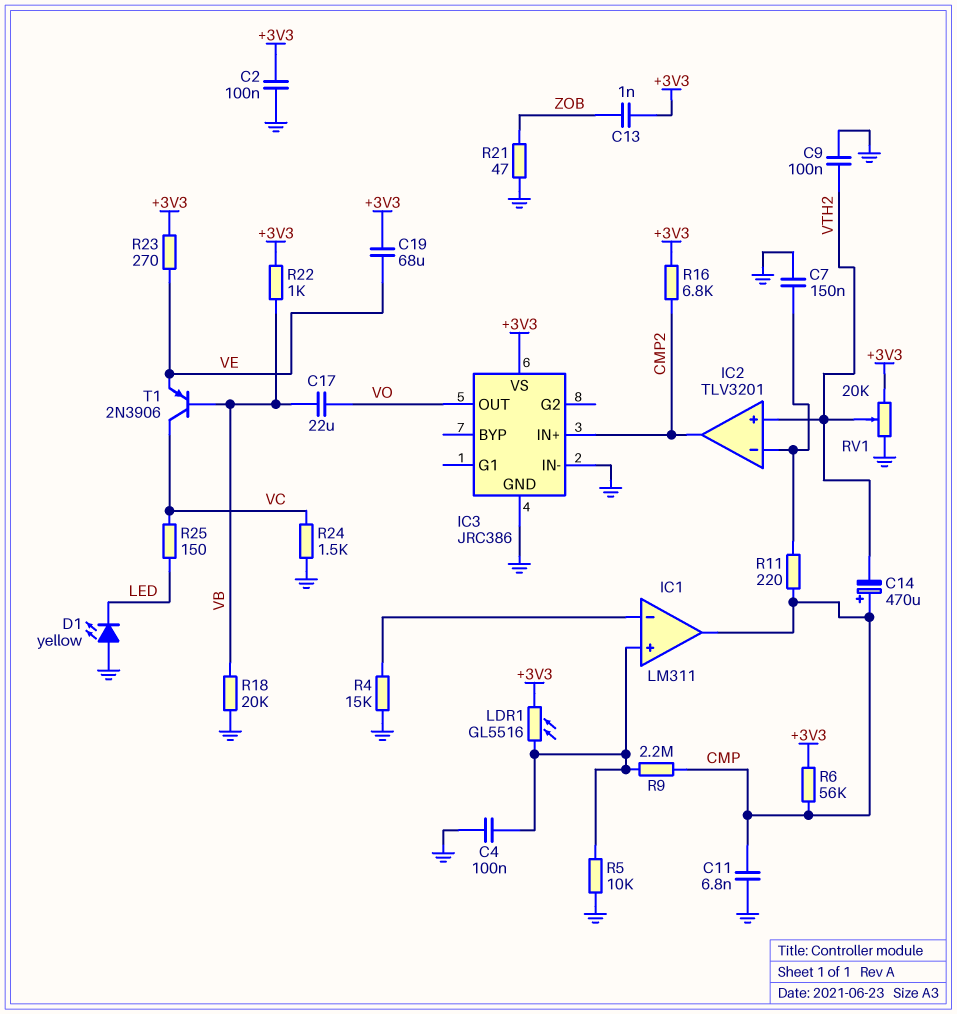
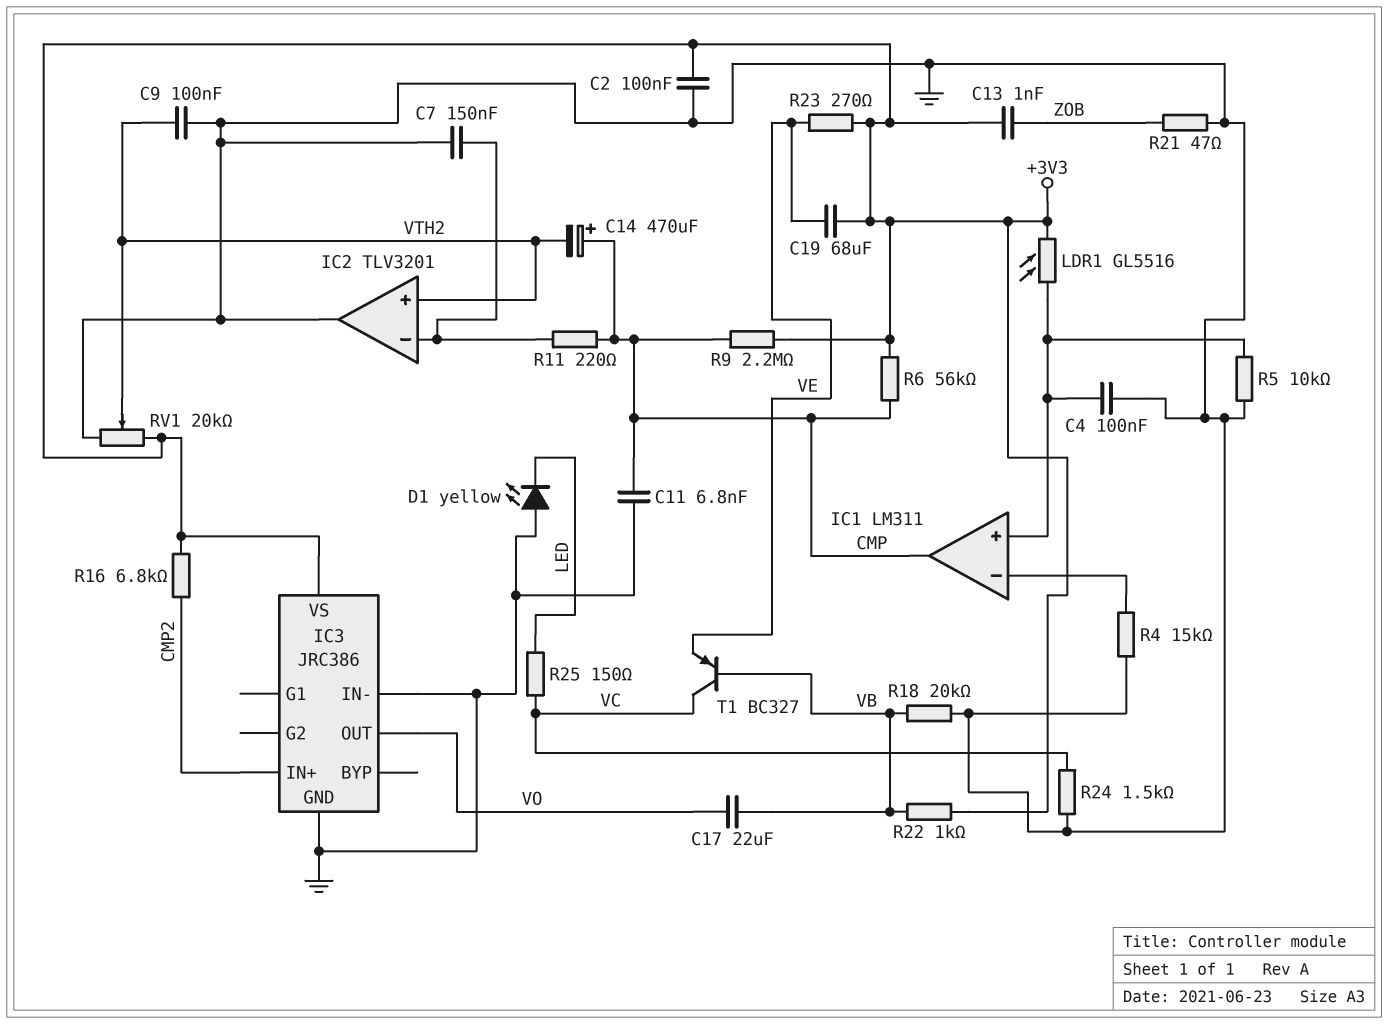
IC2 pin out: CMP2 -> GND
R9: 2.2M (CMP, IC1/in+) -> 2.2M (+3V3, CMP)
T1: PNP 2N3906 (B VB, C VC, E VE) -> PNP BC327 (B VB, C VC, E VE)

